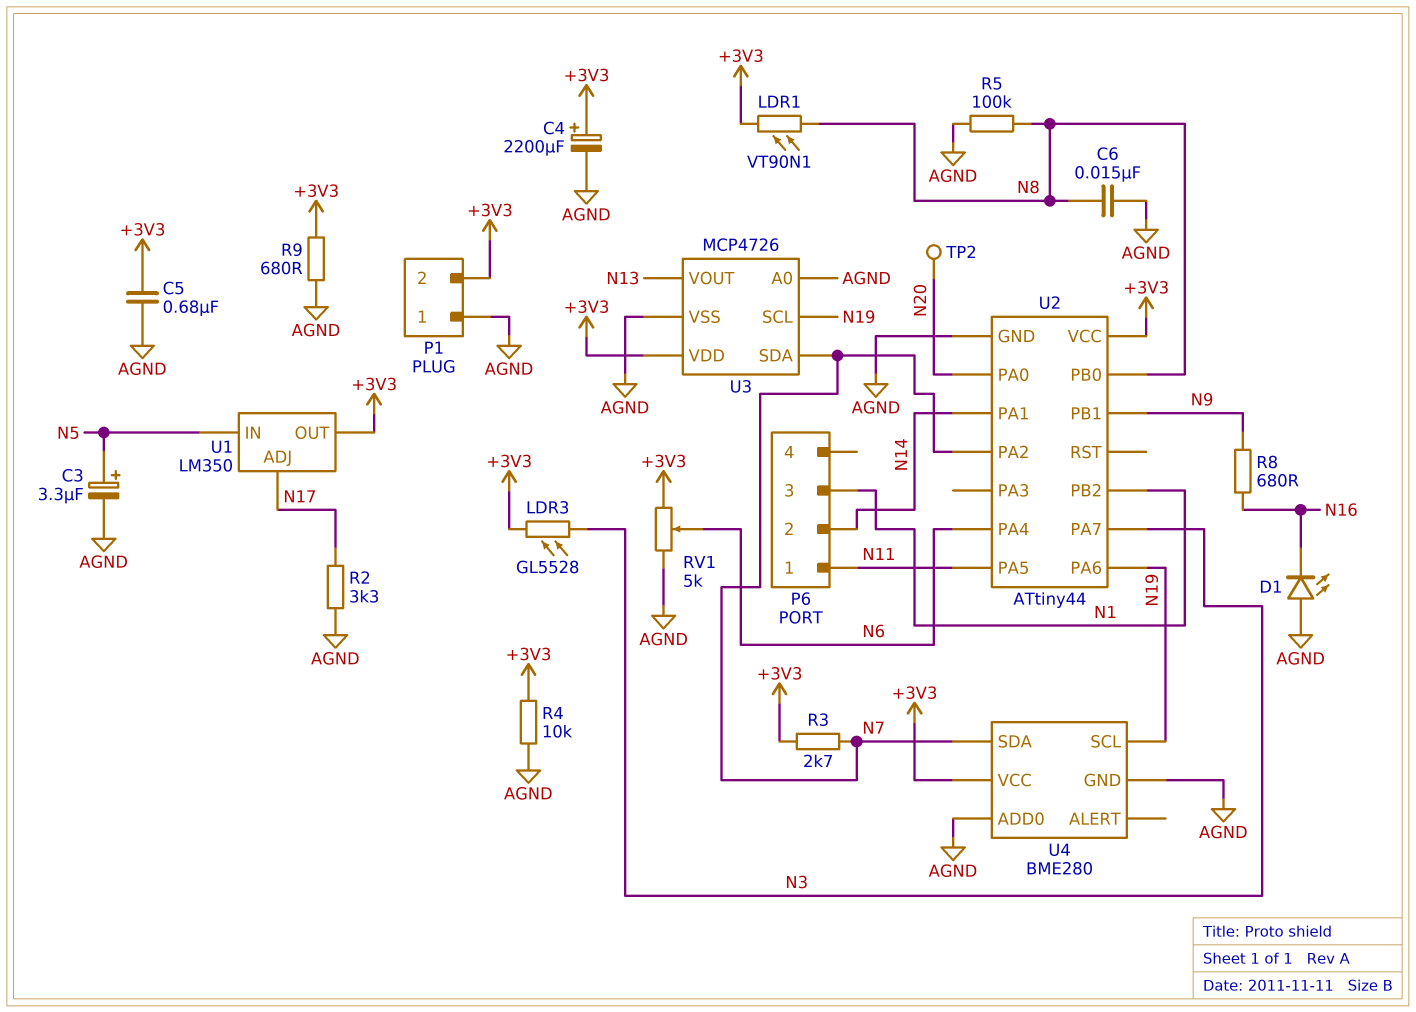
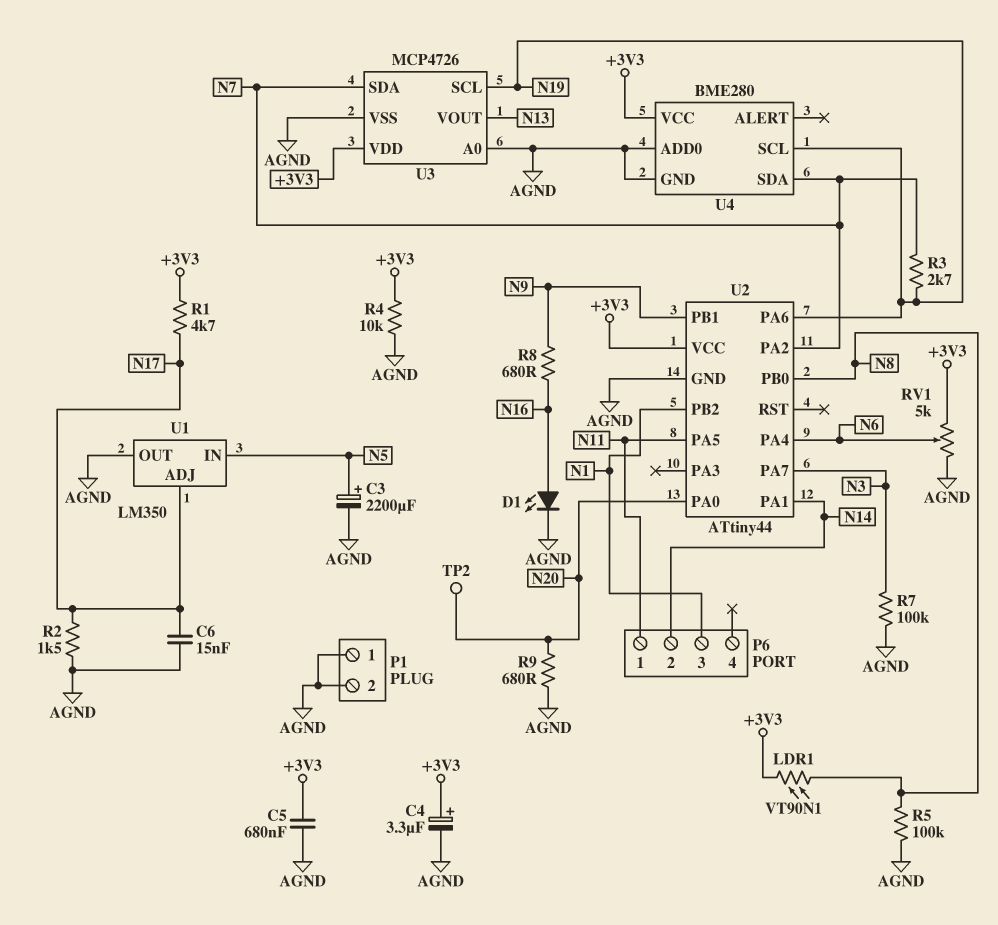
C3: 3.3uF (plus N5, minus AGND) -> 2200uF (plus N5, minus AGND)
C4: 2200uF (plus +3V3, minus AGND) -> 3.3uF (plus +3V3, minus AGND)
C6: 15nF (AGND, N8) -> 15nF (AGND, N17)
D1: LED (A AGND, K N16) -> LED (A N16, K AGND)
LDR3: GL5528 (+3V3, N3) -> none
P1 pin 2: +3V3 -> AGND
R1: none -> 4.7k (+3V3, N17)
R2: 3.3k (AGND, N17) -> 1.5k (AGND, N17)
R3: 2.7k (+3V3, N7) -> 2.7k (N7, N19)
R7: none -> 100k (AGND, N3)
R9: 680 (+3V3, AGND) -> 680 (AGND, N20)
U1 pin OUT: +3V3 -> AGND

